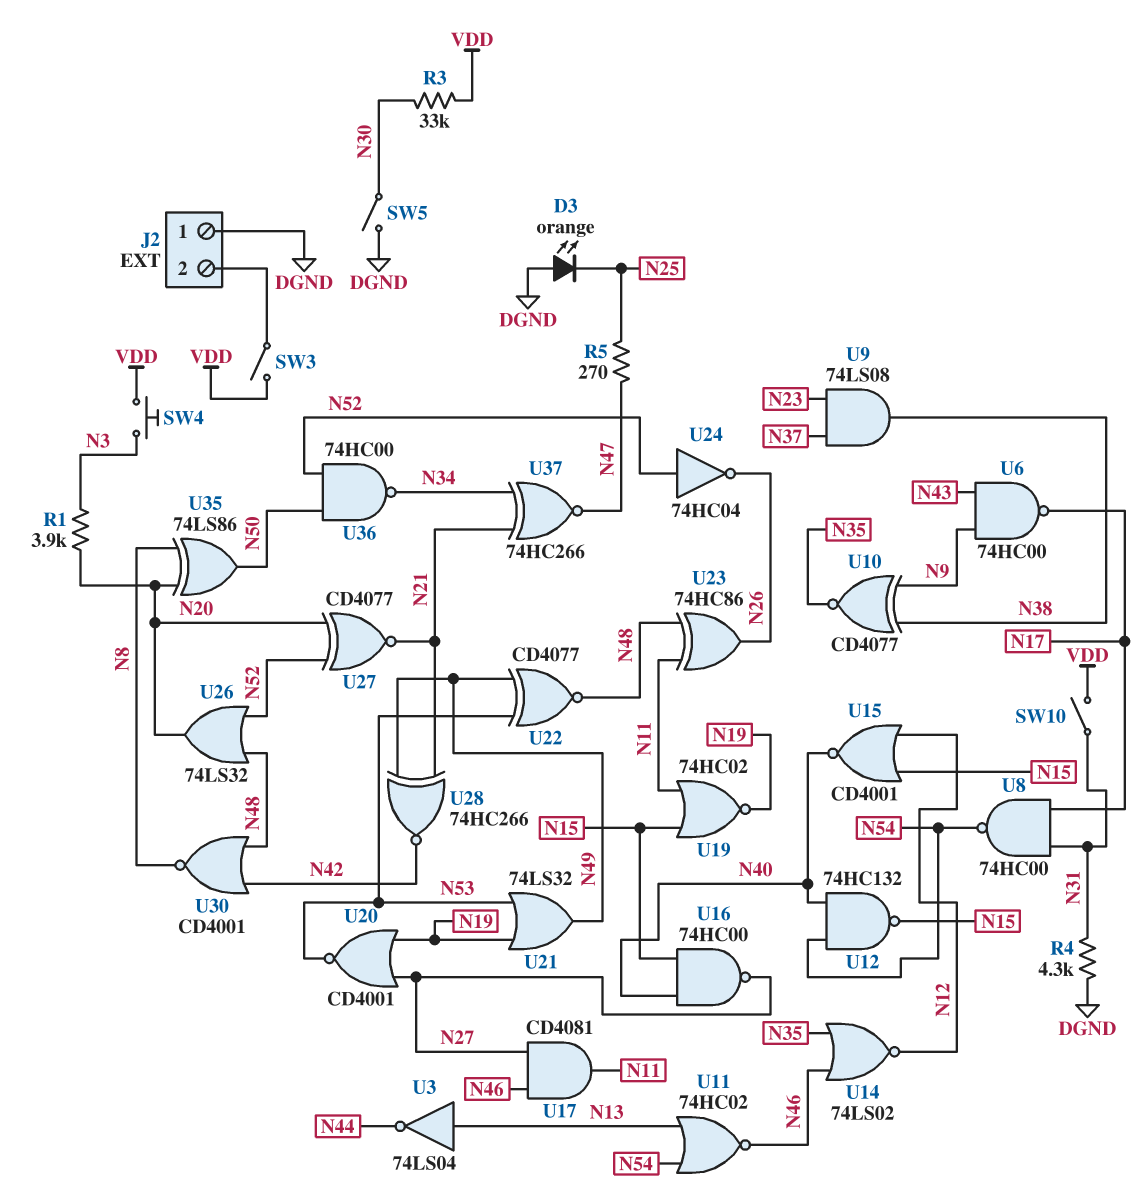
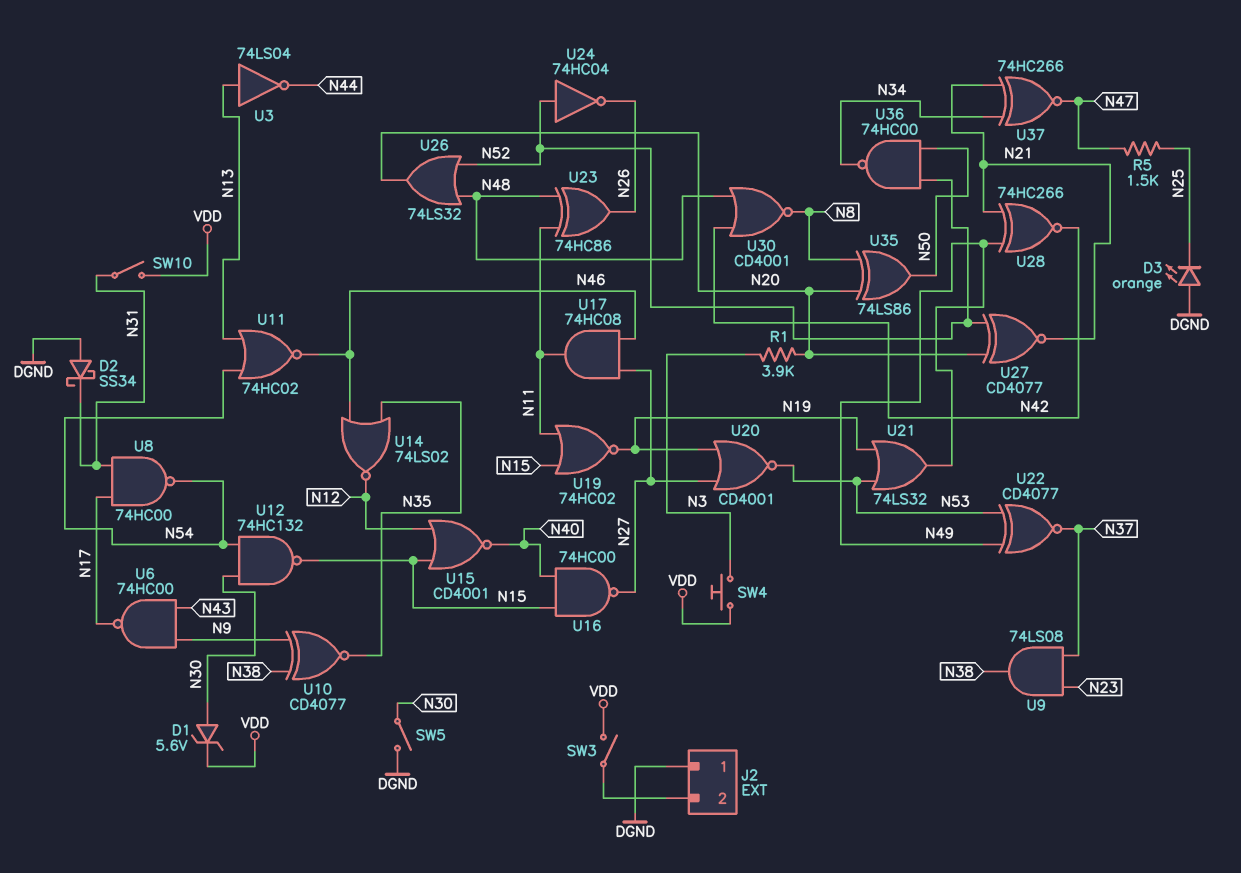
D1: none -> zener 5.6V (A N30, K VDD)
D2: none -> schottky SS34 (A DGND, K N31)
R3: 33k (N30, VDD) -> none
R4: 4.3k (DGND, N31) -> none
R5: 270 (N25, N47) -> 1.5k (N25, N47)
U12: NAND 74HC132 (in N40, in N54, out N15) -> NAND 74HC132 (in N30, in N54, out N15)
U17: AND CD4081 (in N27, in N46, out N11) -> AND 74HC08 (in N27, in N46, out N11)
U22: XNOR CD4077 (in N49, in N53, out N48) -> XNOR CD4077 (in N49, in N53, out N37)

